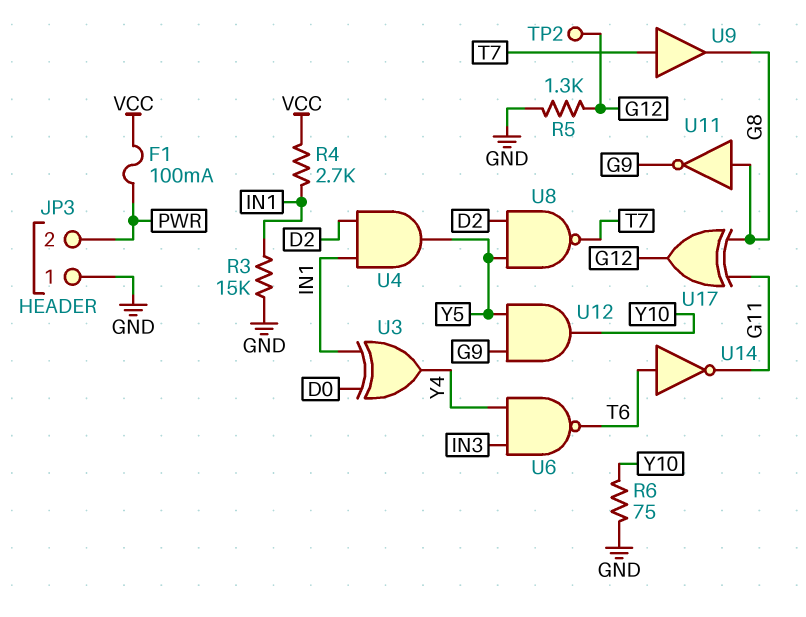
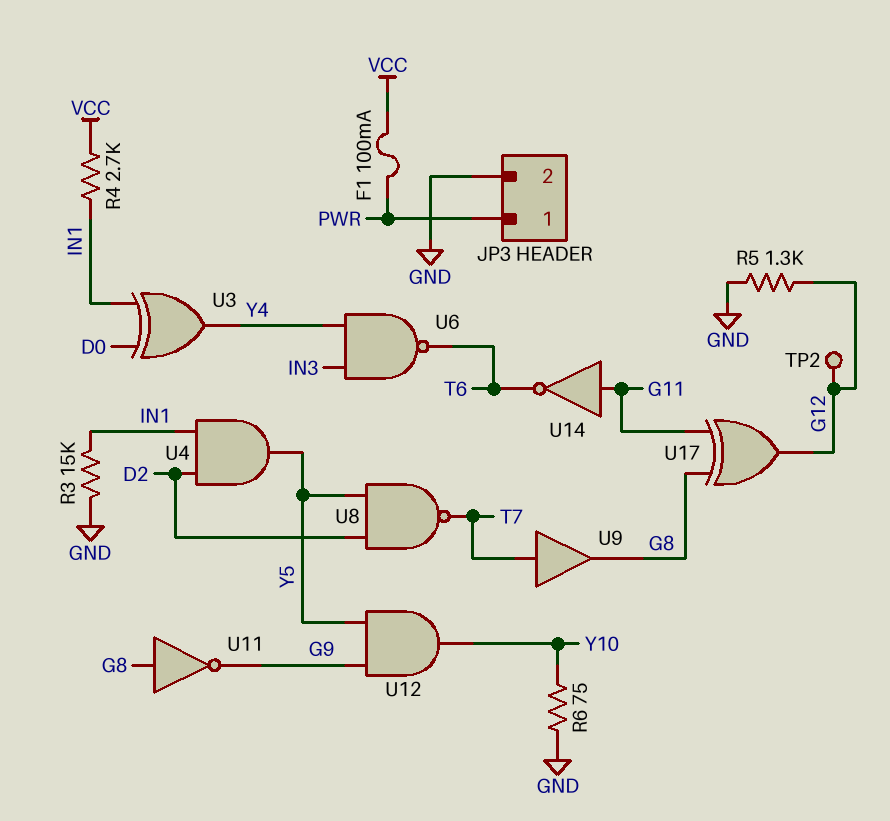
JP3 pin 1: GND -> PWR
JP3 pin 2: PWR -> GND
U14: NOT (in T6, out G11) -> NOT (in G11, out T6)

